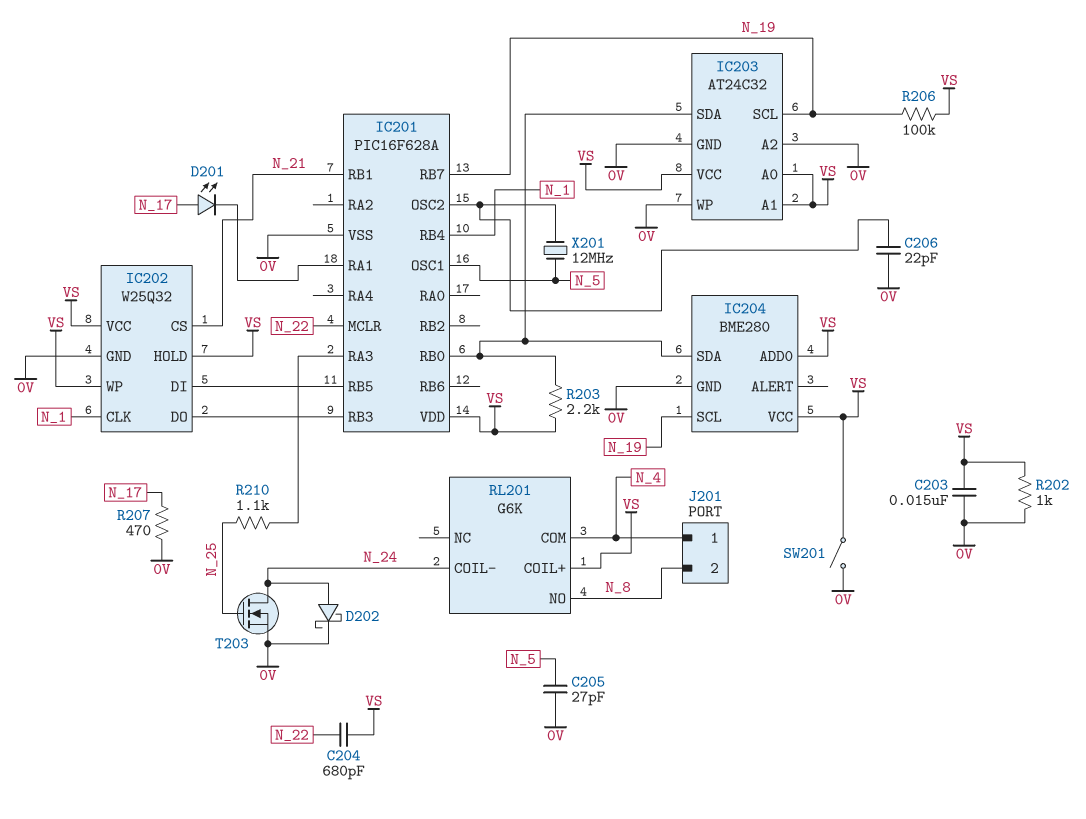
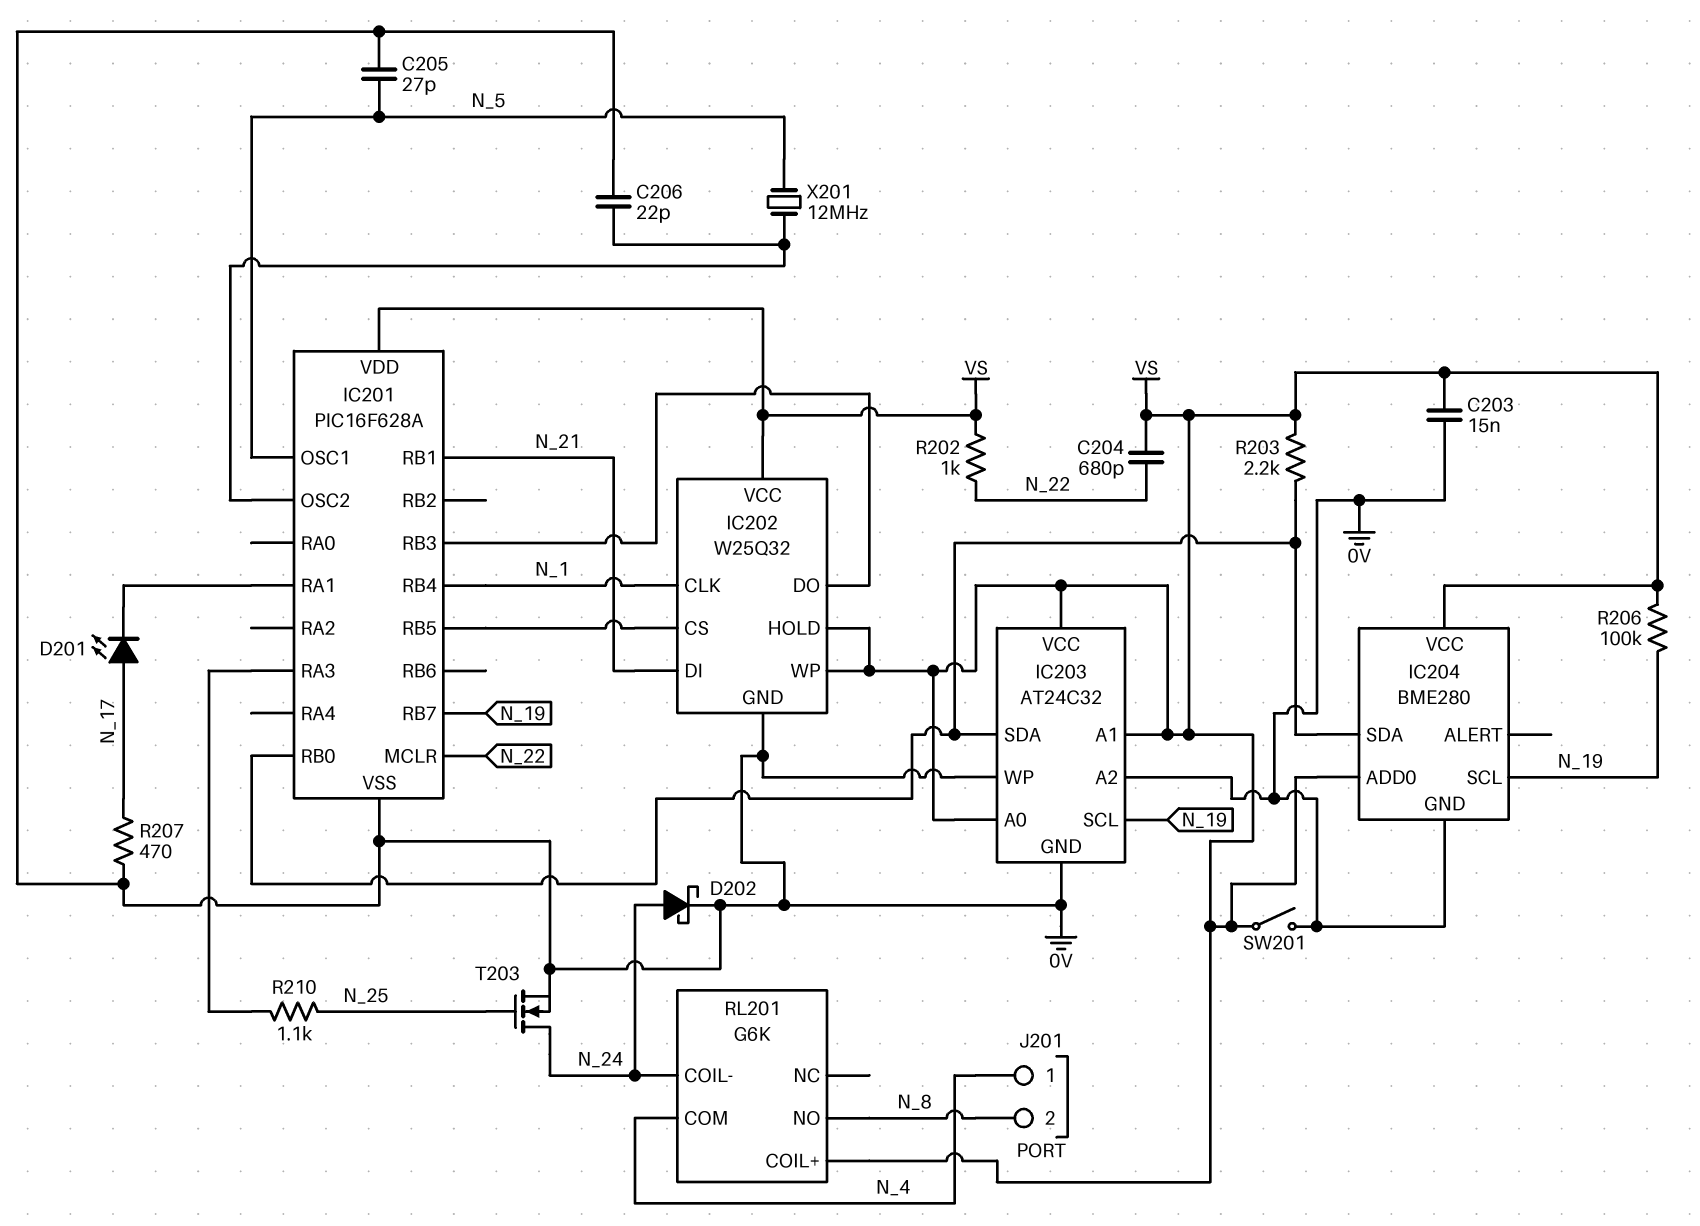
IC202 pin CS: N_21 -> IC201/RB5
IC202 pin DI: IC201/RB5 -> N_21
R202: 1k (0V, VS) -> 1k (N_22, VS)

